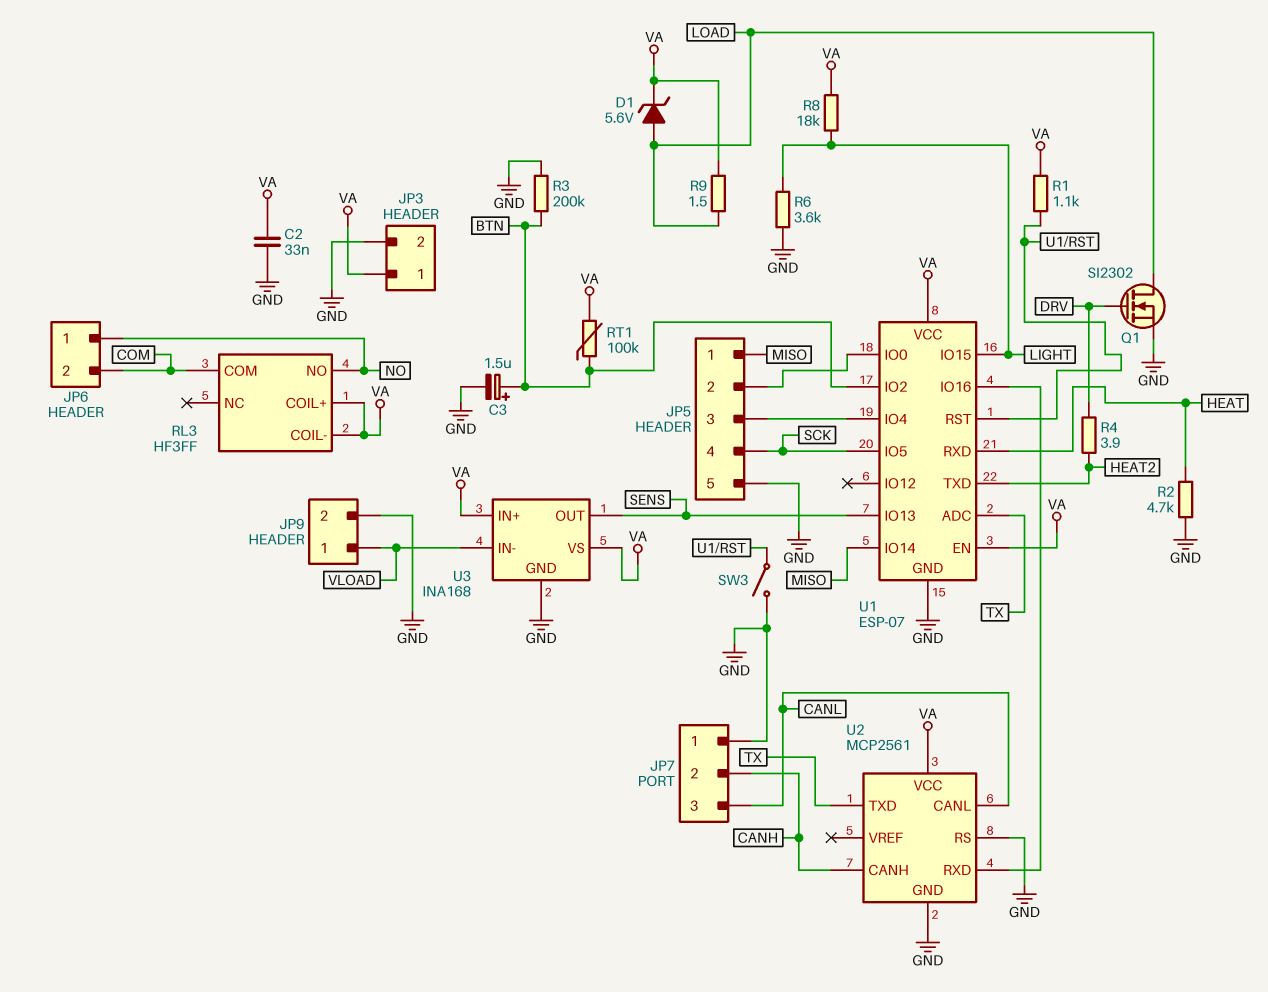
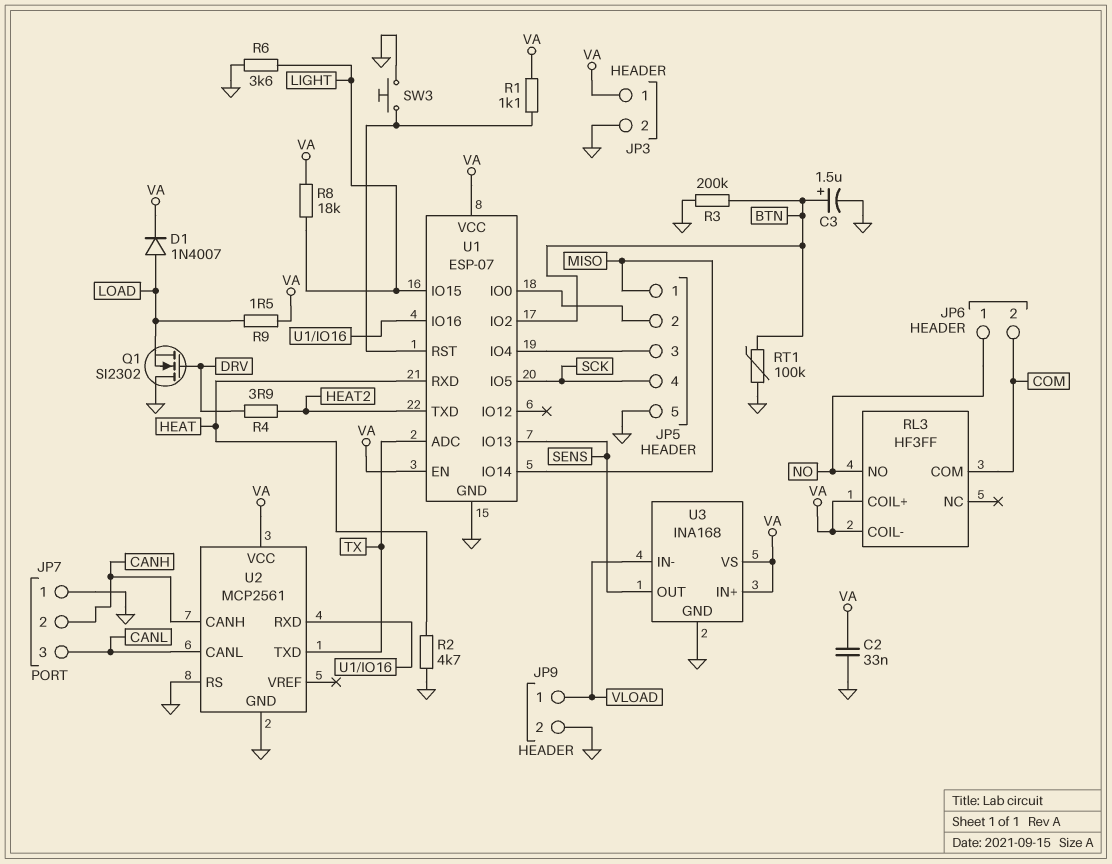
D1: zener 5.6V (A LOAD, K VA) -> diode 1N4007 (A LOAD, K VA)
Q1: NMOS SI2302 (G DRV, D LOAD, S GND) -> NMOS SI2302 (G DRV, D GND, S LOAD)
RT1: 100k (BTN, VA) -> 100k (BTN, GND)
SW3: switch (GND, U1/RST) -> button (GND, U1/RST)

